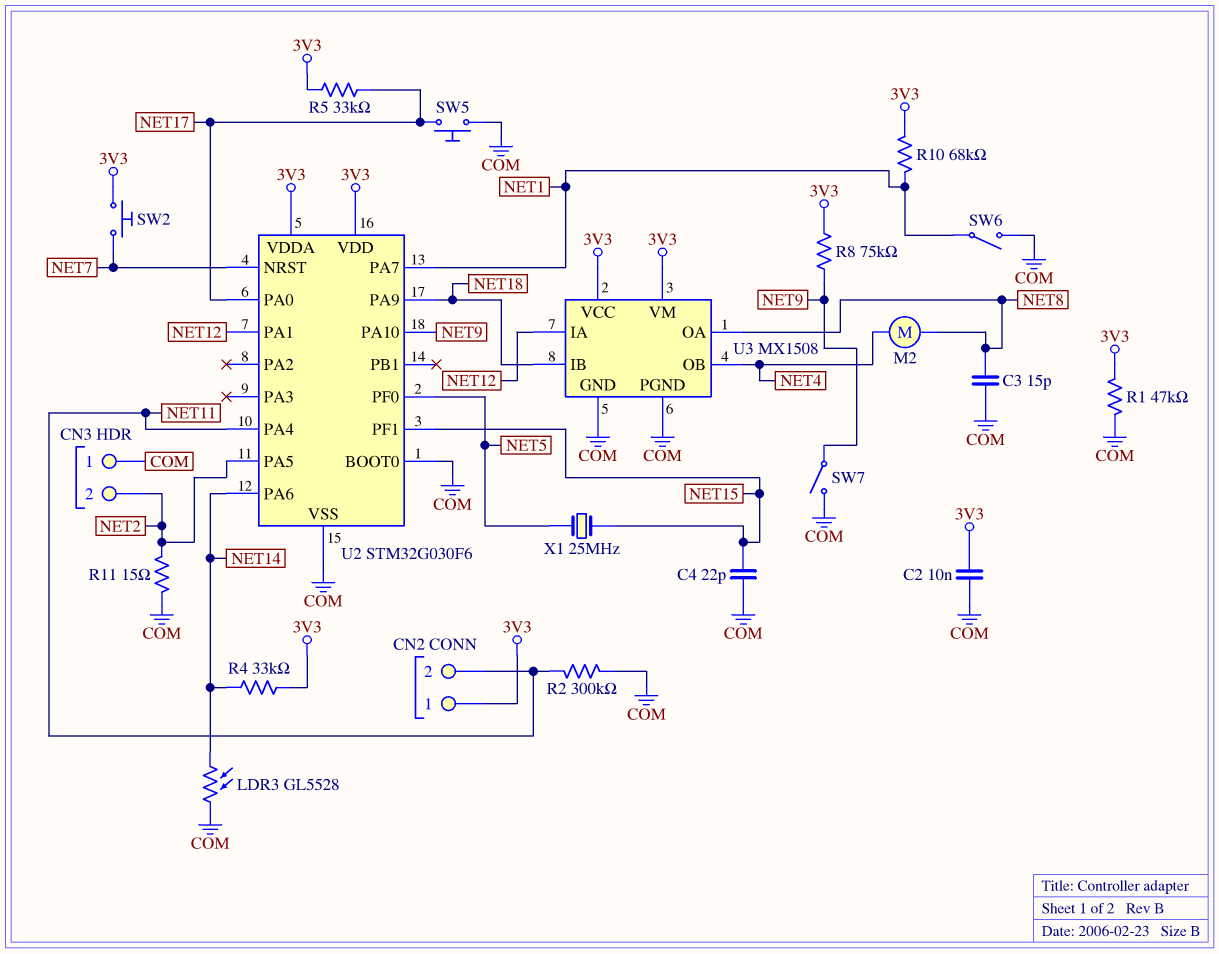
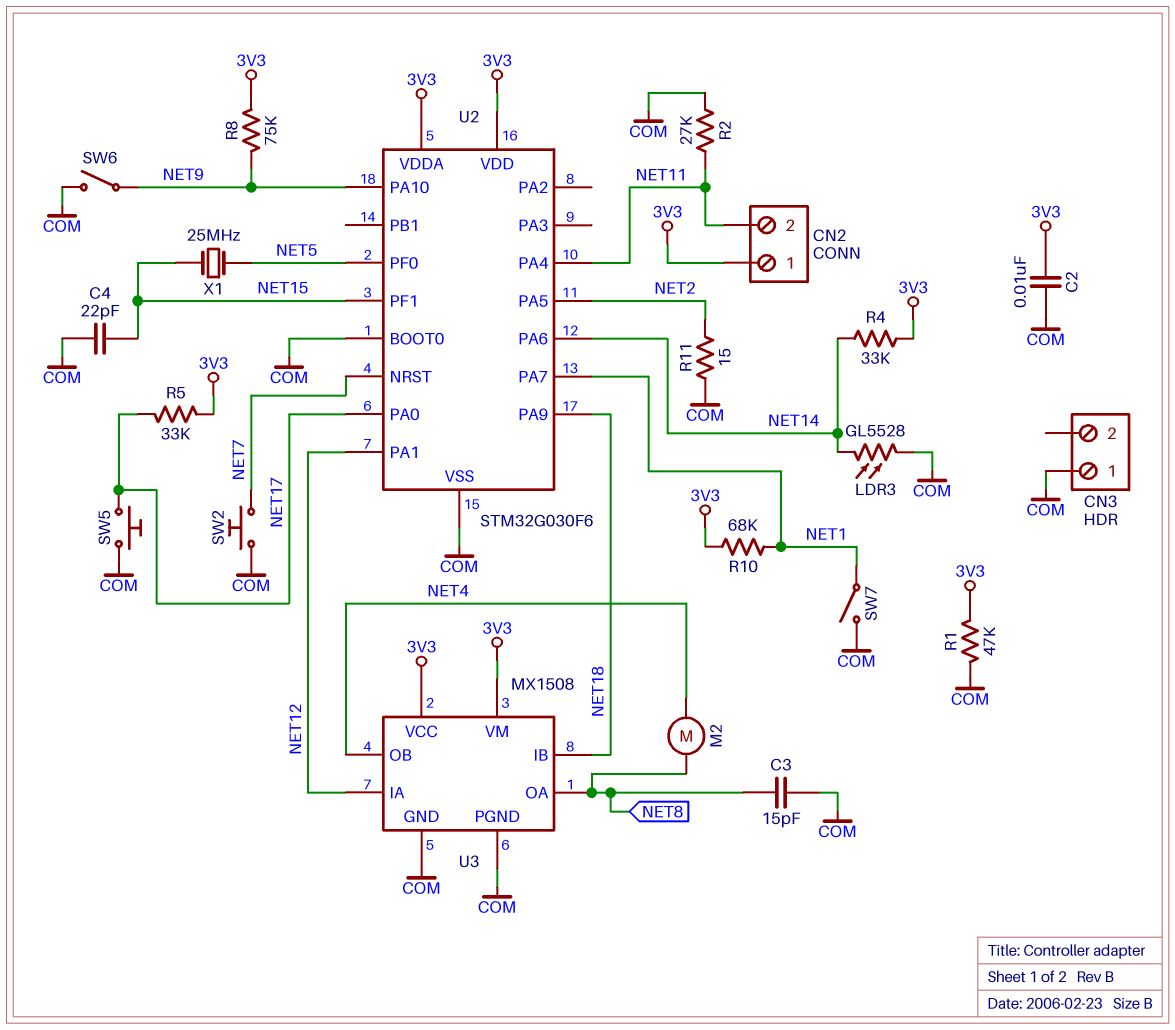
CN3 pin 2: NET2 -> none
R2: 300k (COM, NET11) -> 27k (COM, NET11)
SW2: button (3V3, NET7) -> button (COM, NET7)
SW6: switch (COM, NET1) -> switch (COM, NET9)
SW7: switch (COM, NET9) -> switch (COM, NET1)

